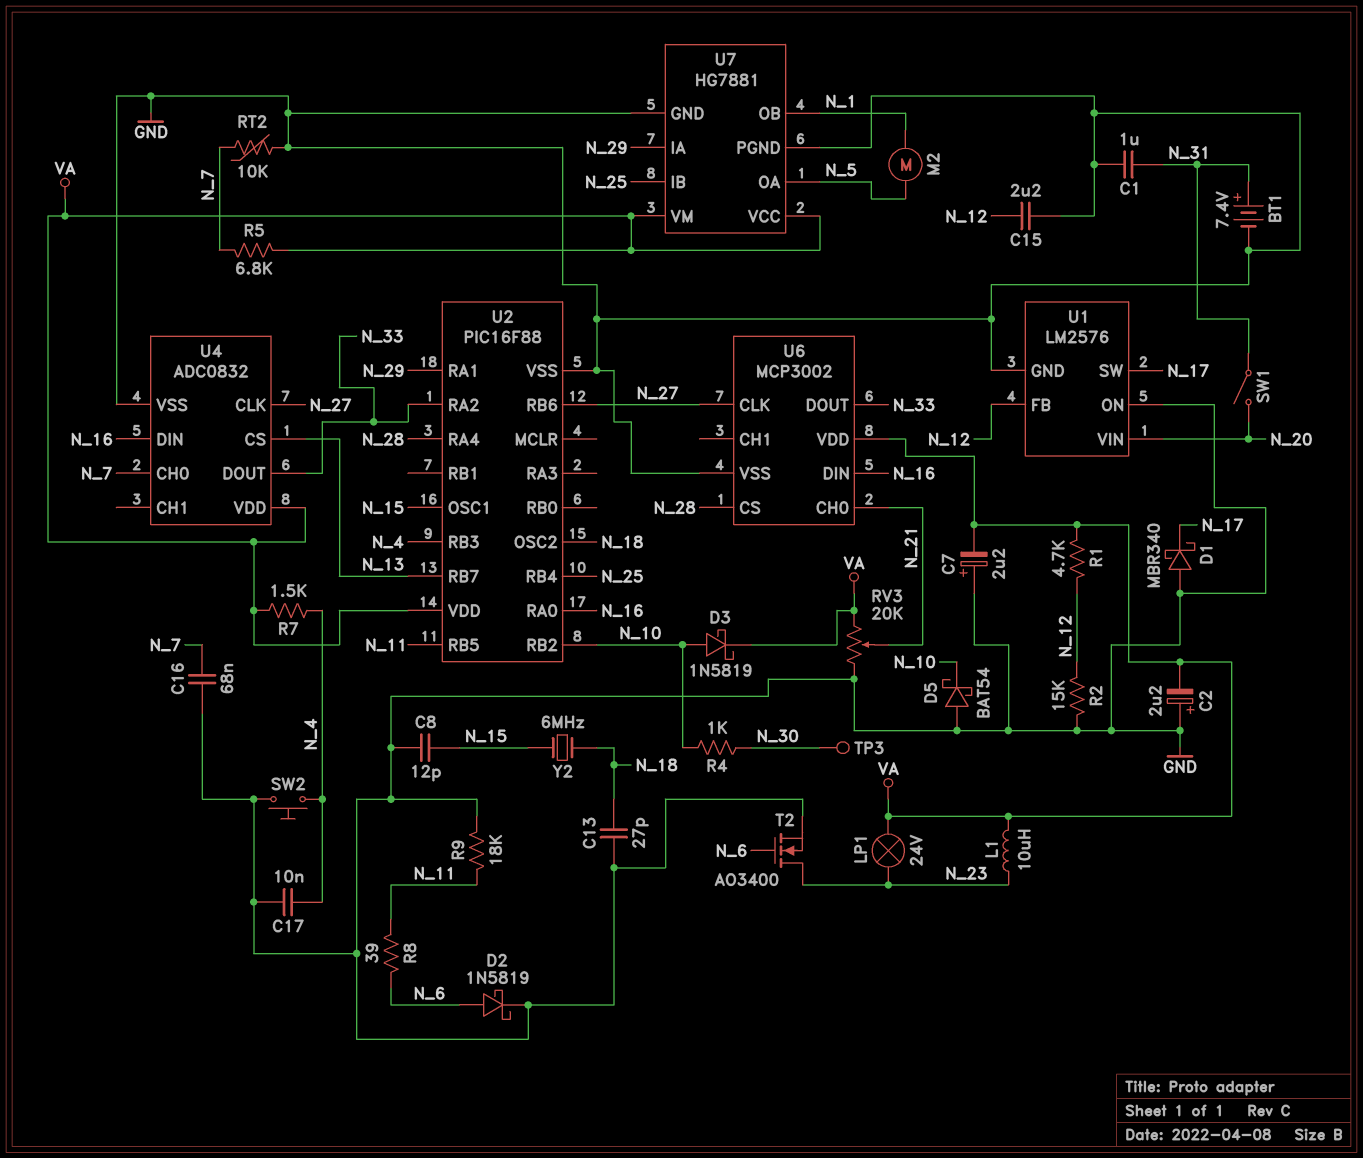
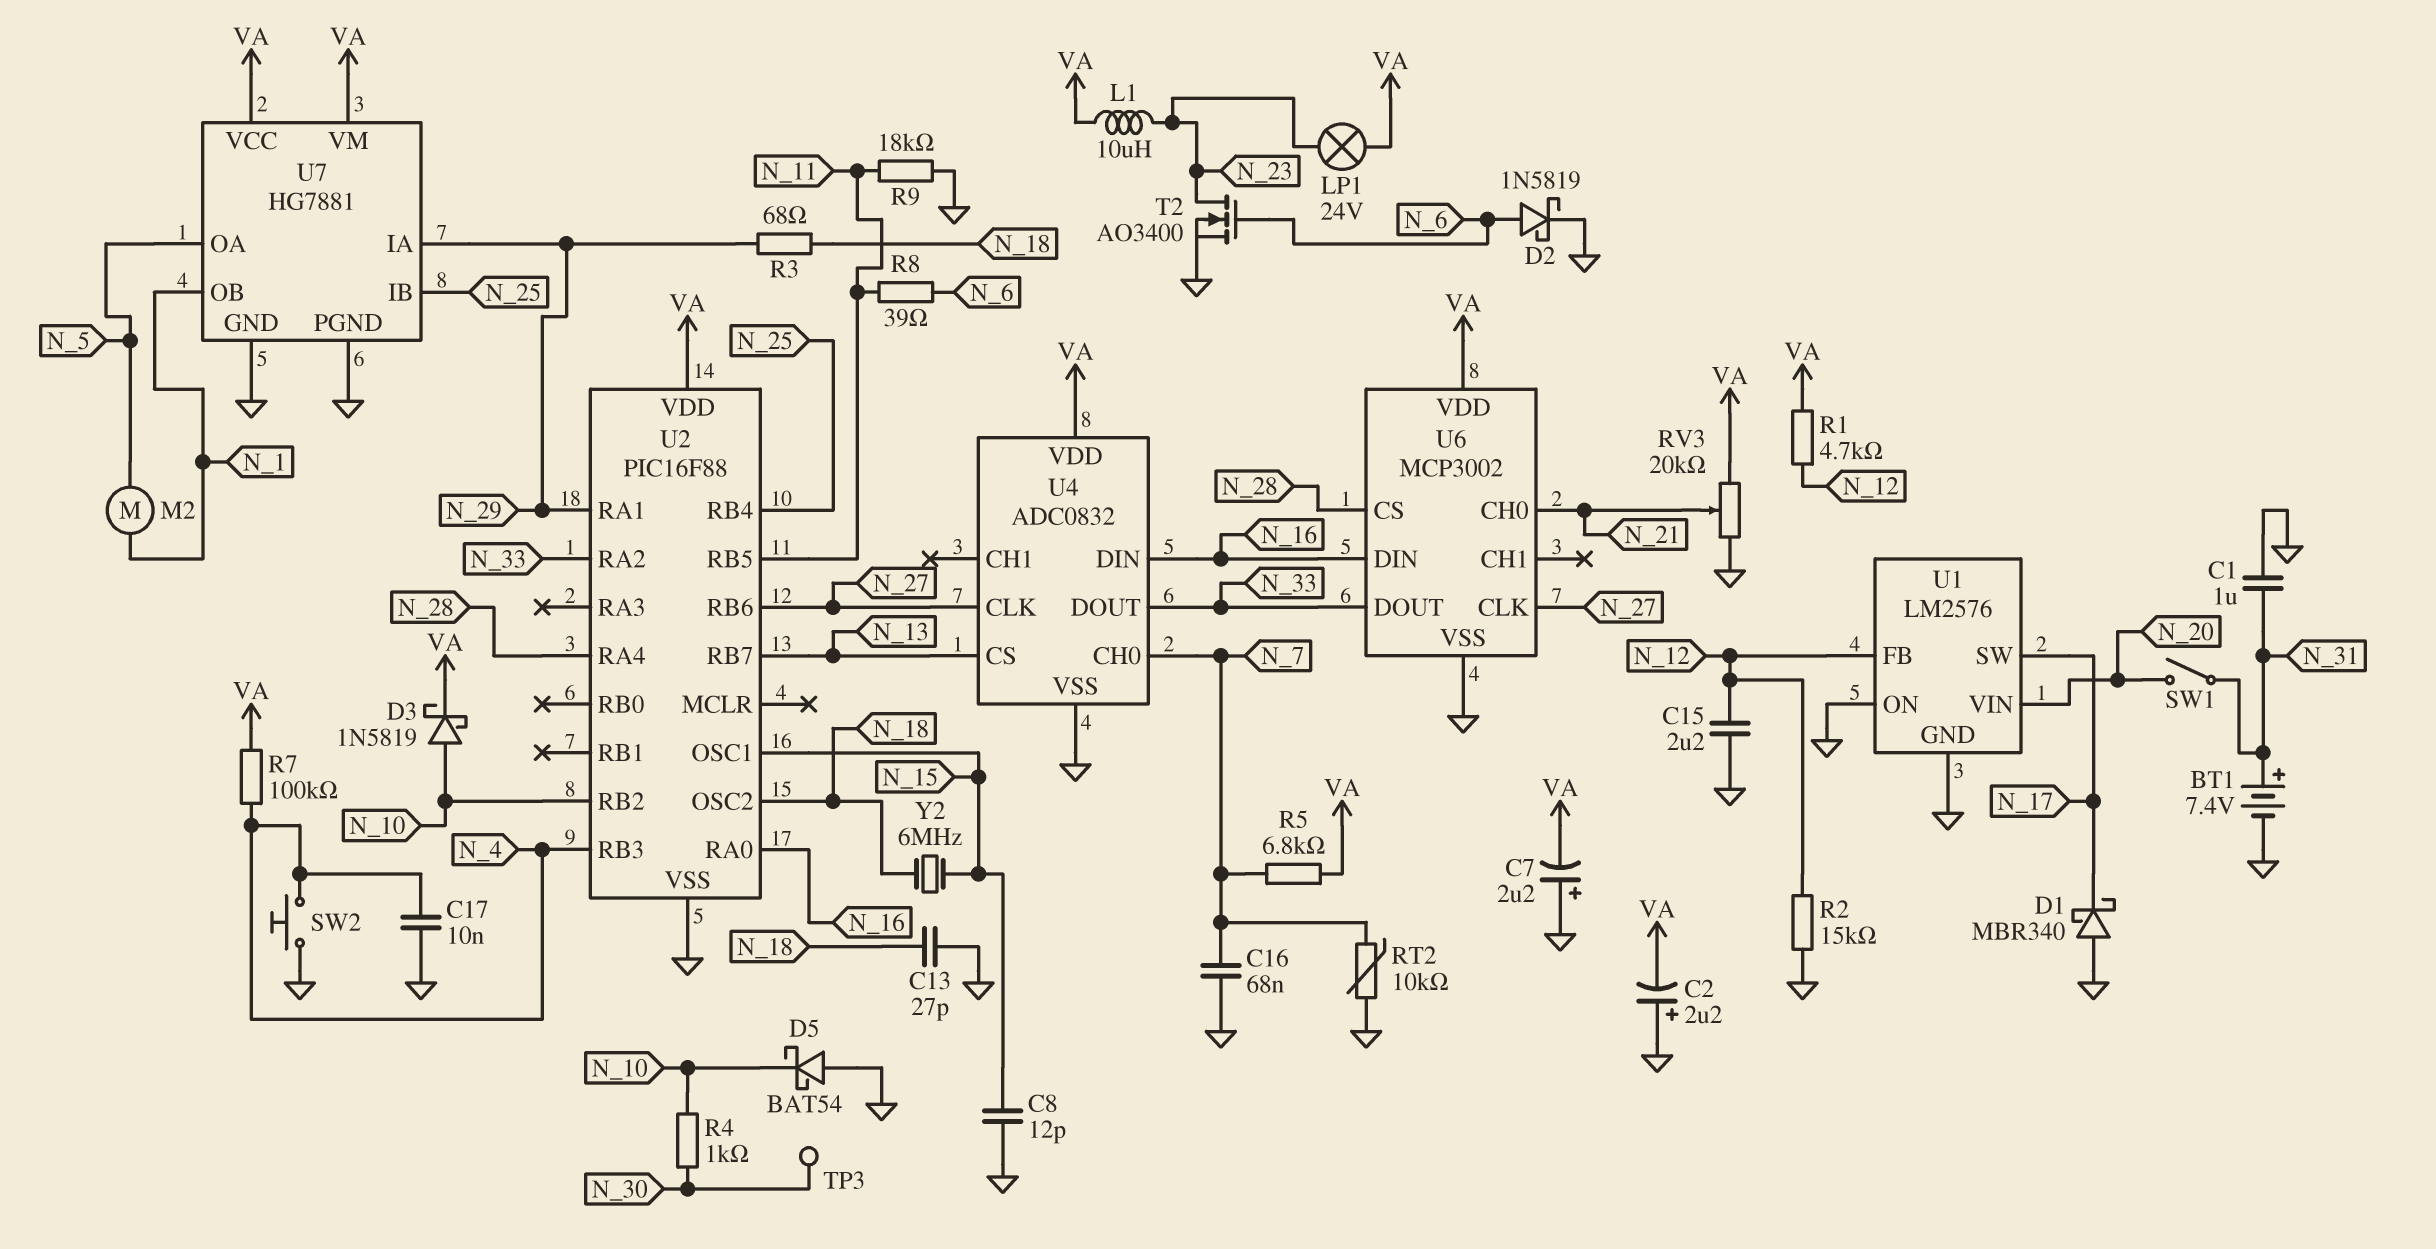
R3: none -> 68 (N_18, N_29)
R7: 1.5k (N_4, VA) -> 100k (N_4, VA)

